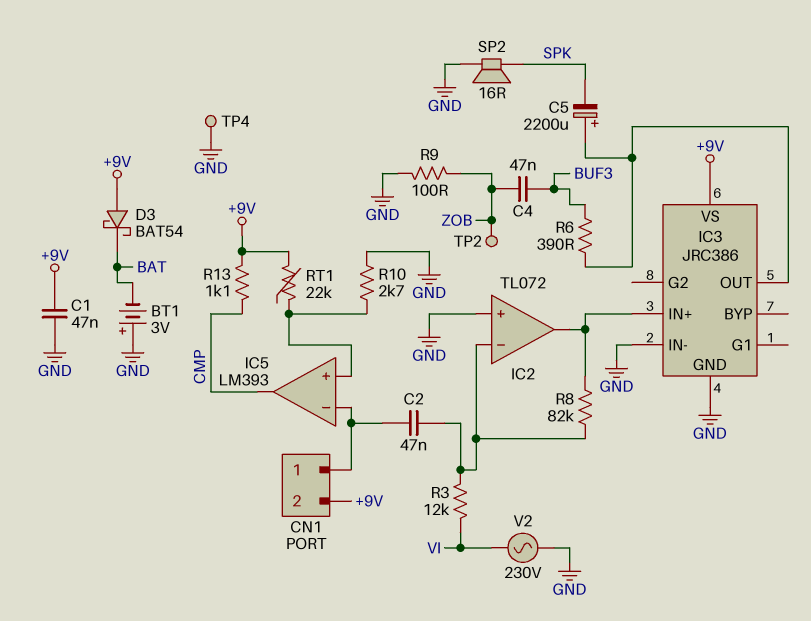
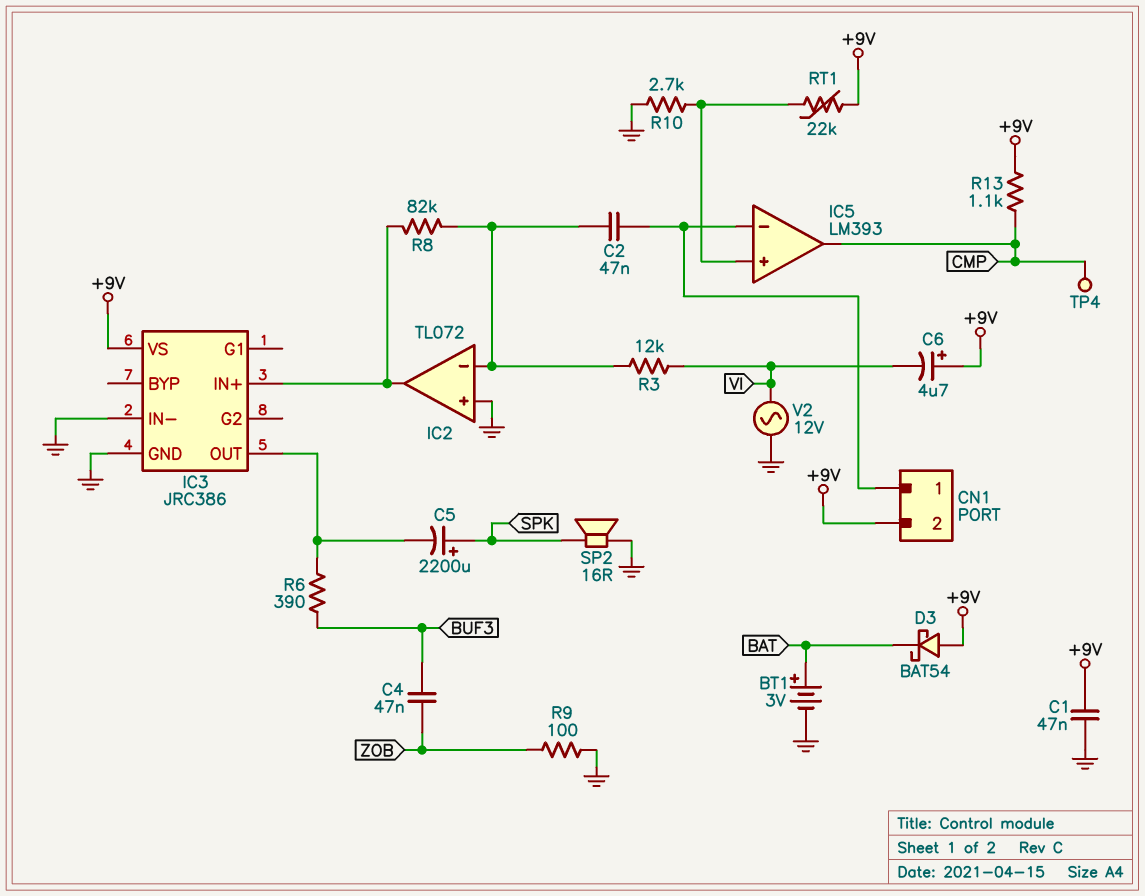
BT1: 3V (plus GND, minus BAT) -> 3V (plus BAT, minus GND)
C5: 2200uF (plus IC3/OUT, minus SPK) -> 2200uF (plus SPK, minus IC3/OUT)
C6: none -> 4.7uF (plus +9V, minus VI)
TP2: test point (ZOB) -> none
TP4: test point (GND) -> test point (CMP)
V2: AC 230V (GND, VI) -> AC 12V (GND, VI)

